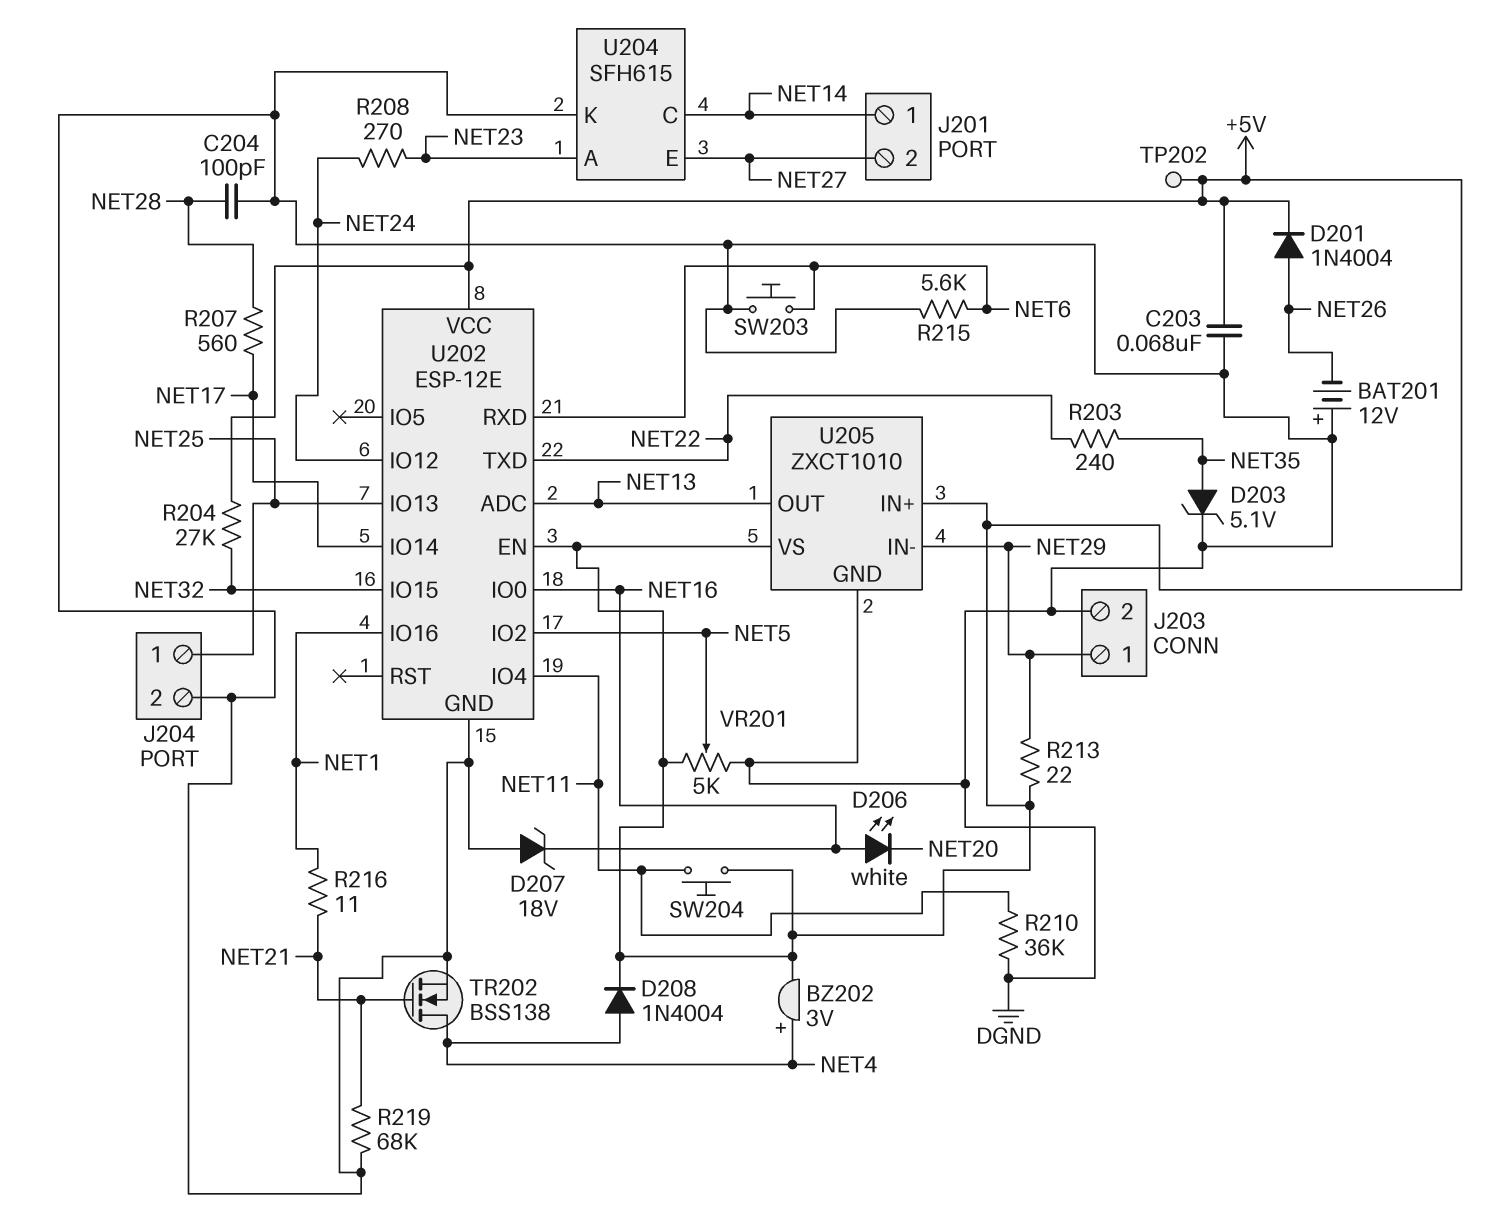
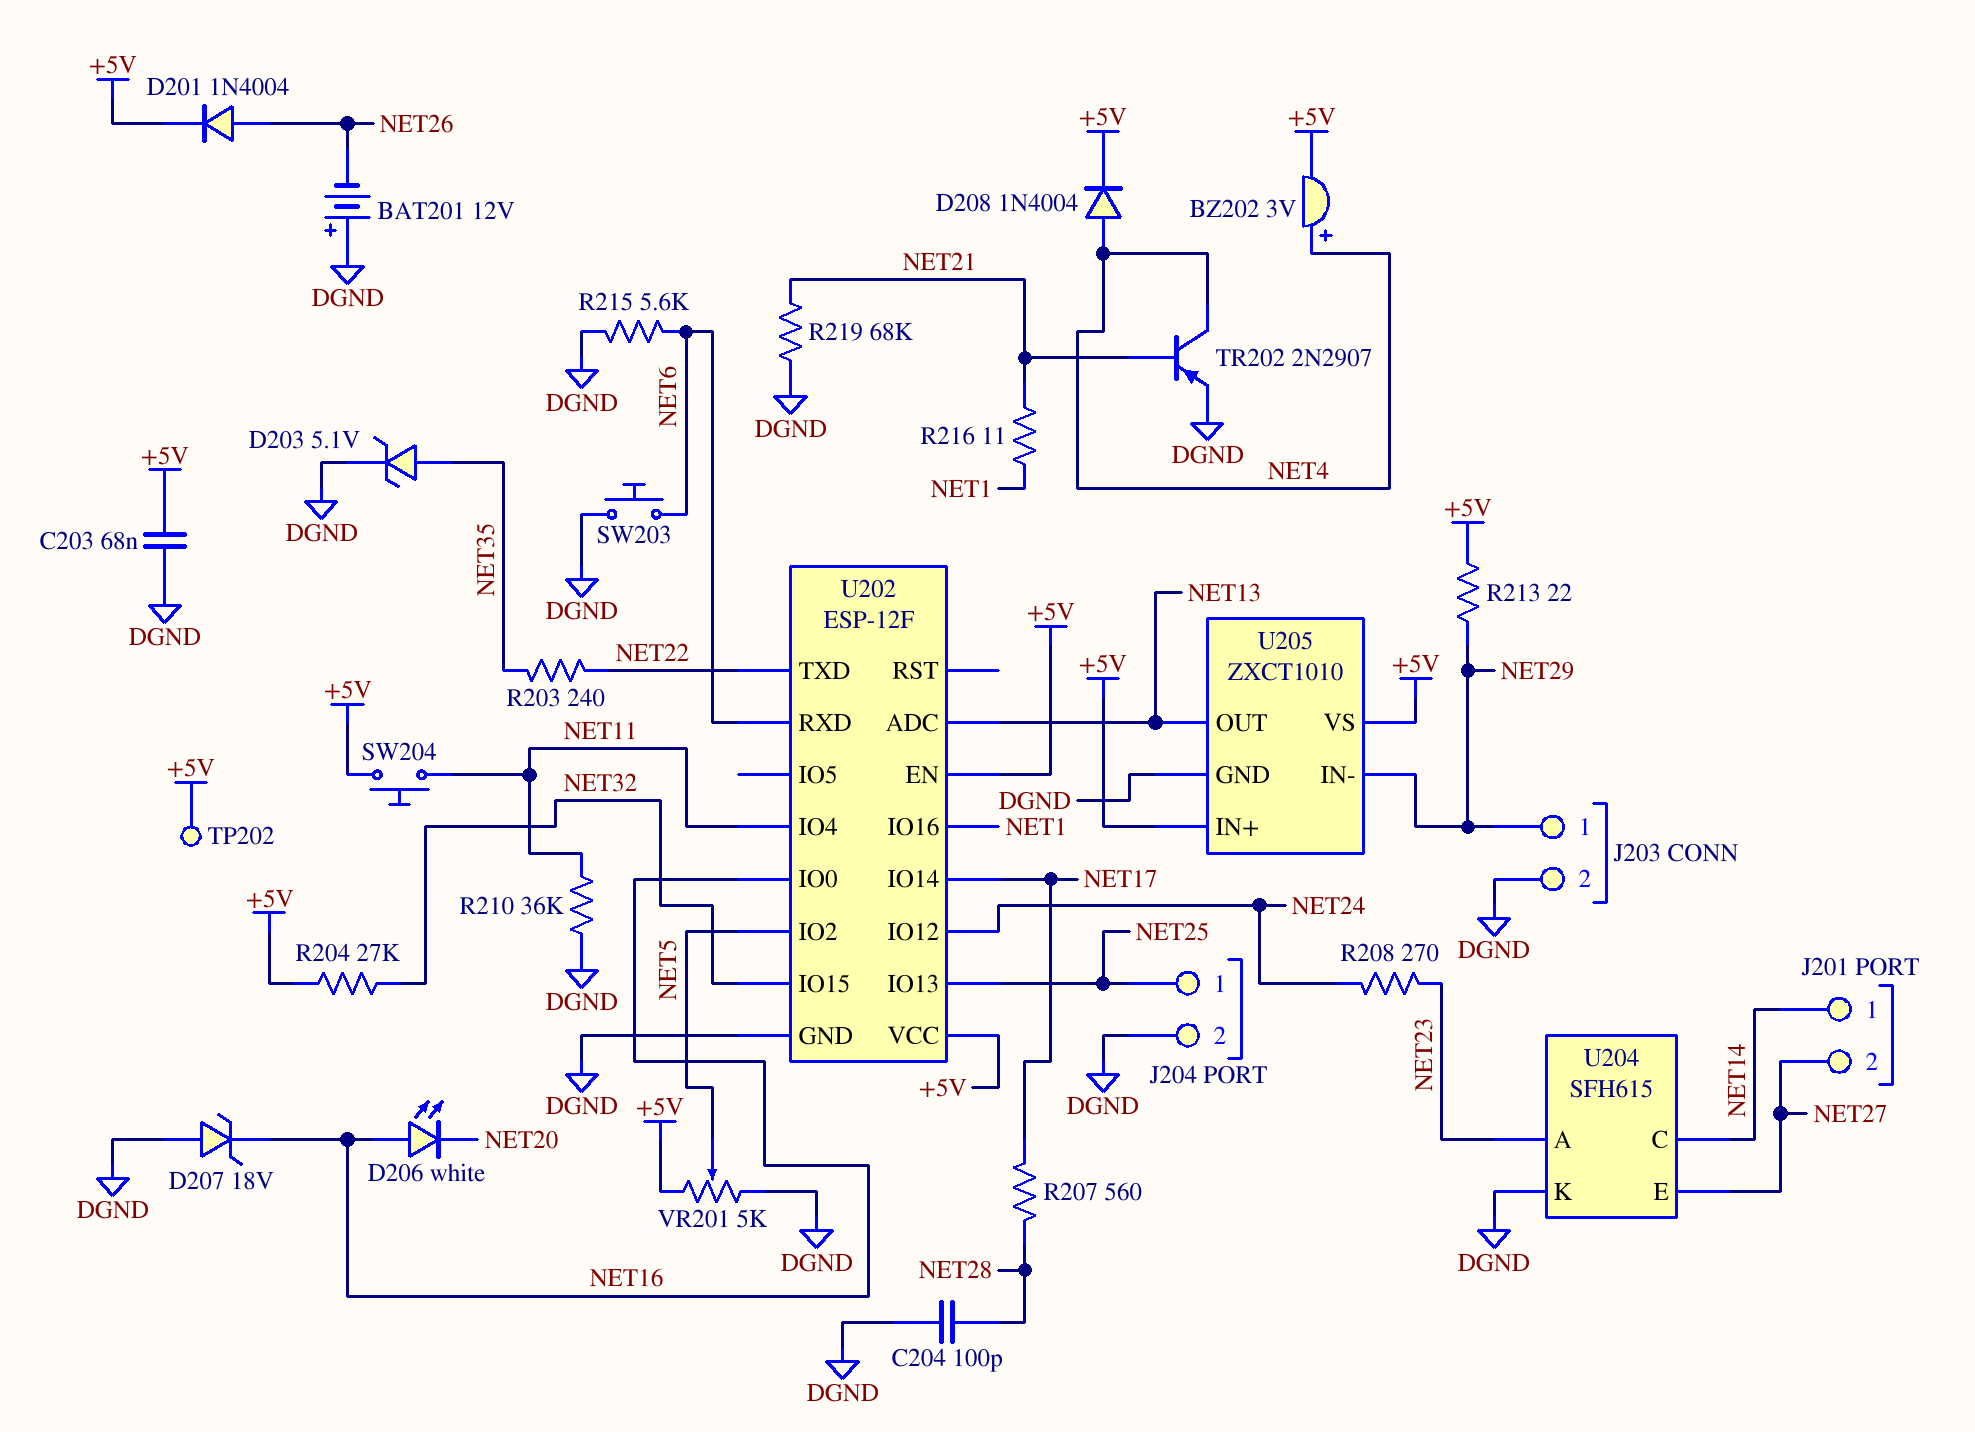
TR202: NMOS BSS138 (G NET21, D NET4, S DGND) -> PNP 2N2907 (B NET21, C NET4, E DGND)
U202: ESP-12E -> ESP-12F

